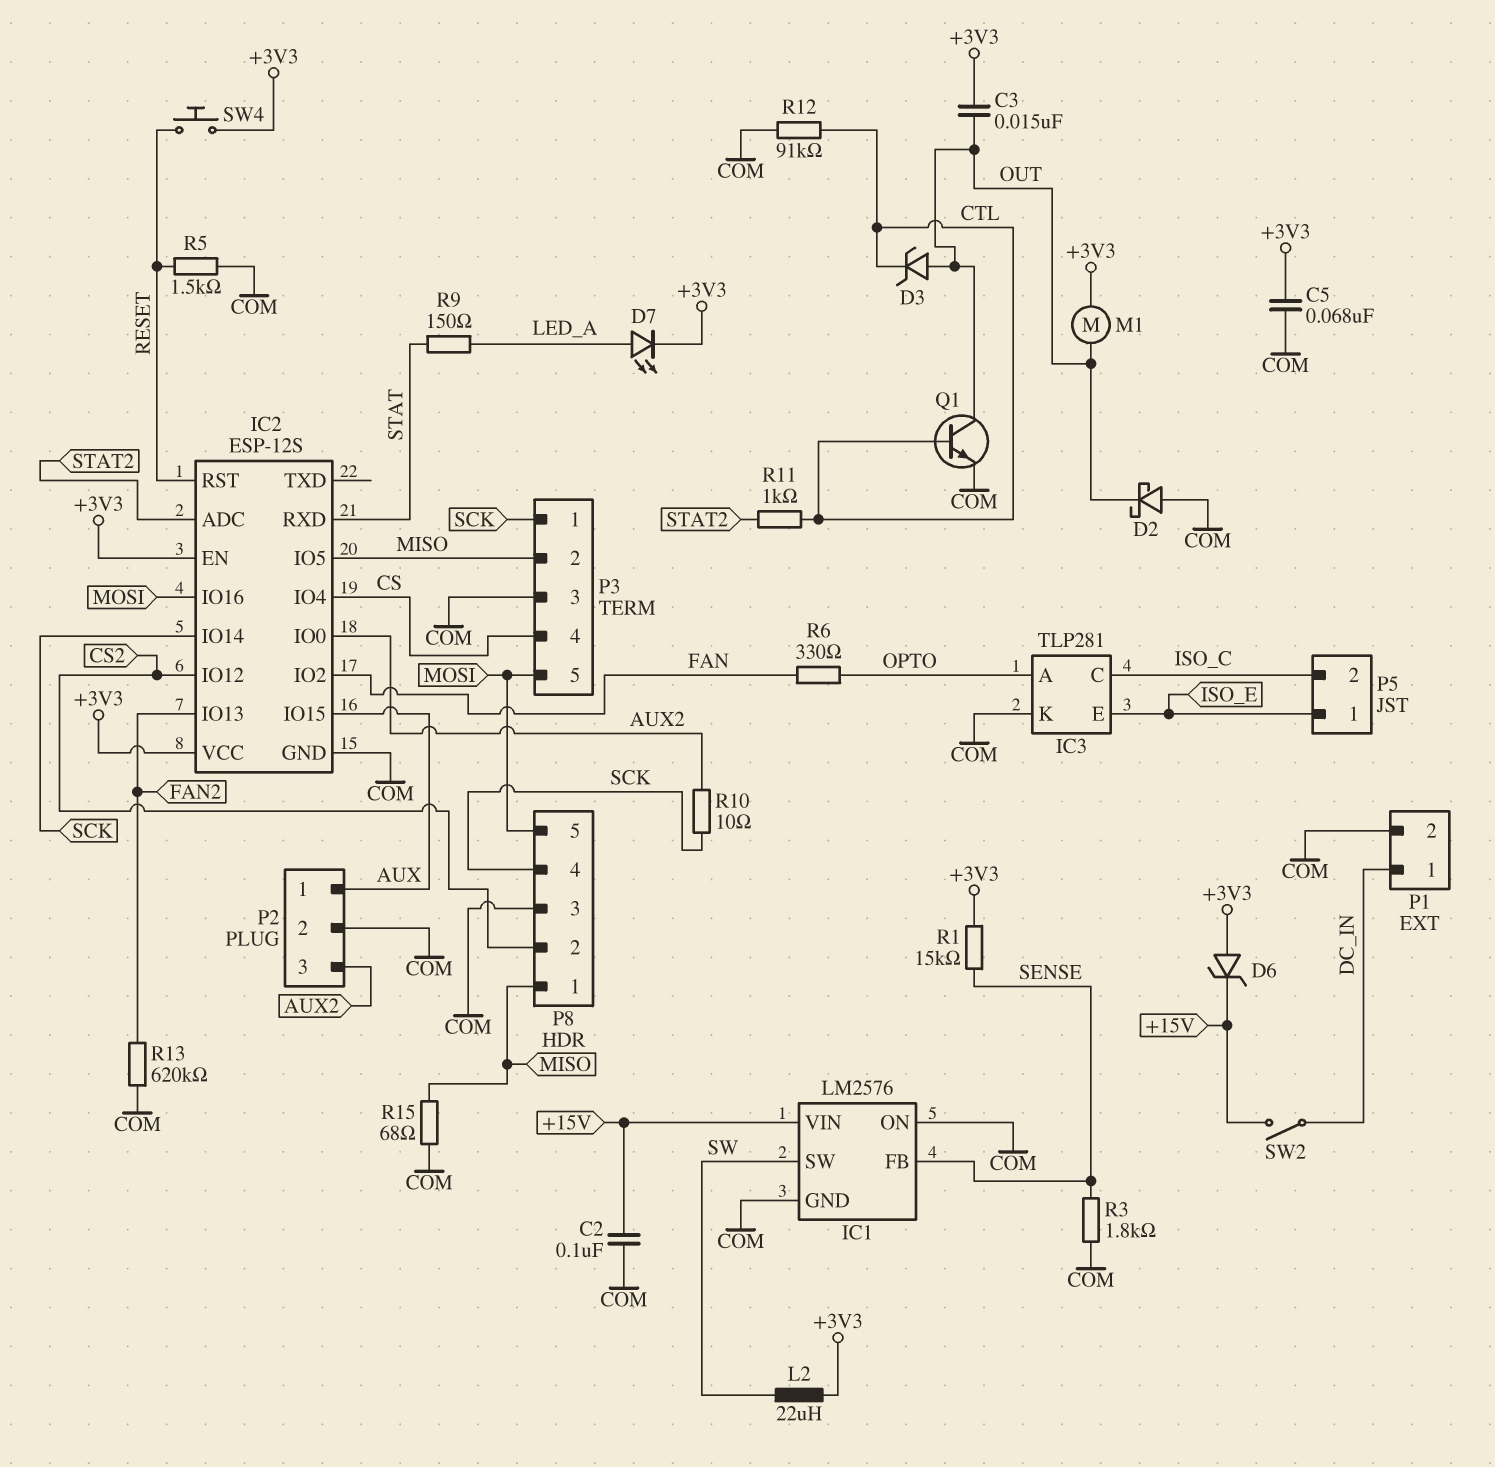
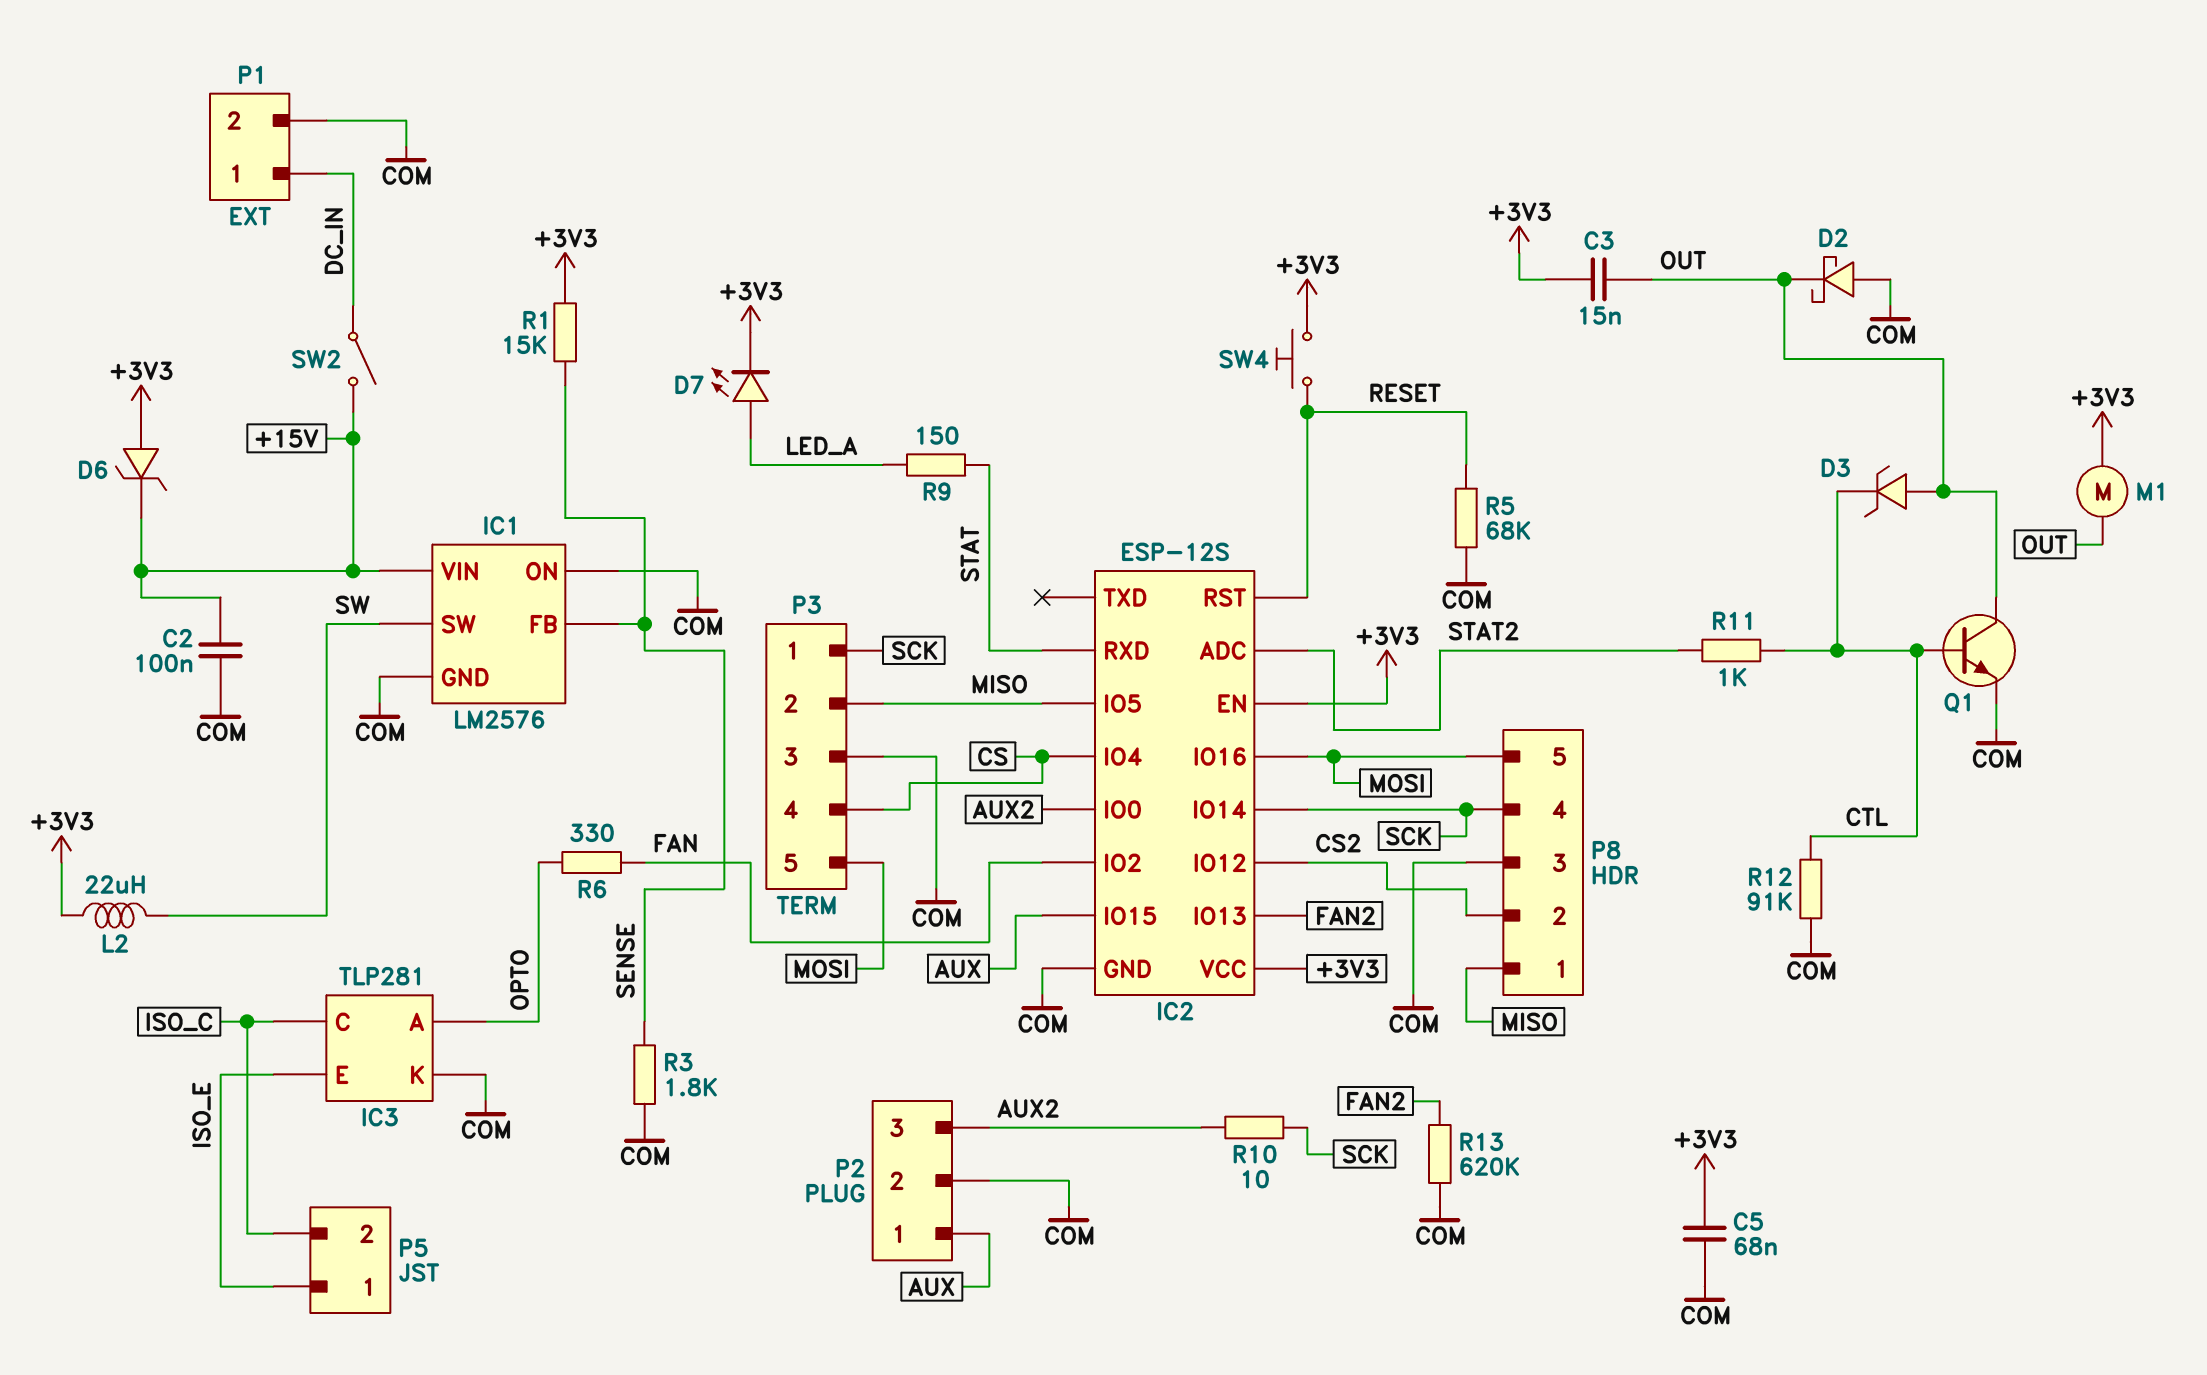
R5: 1.5k (COM, RESET) -> 68k (COM, RESET)
R15: 68 (COM, MISO) -> none

